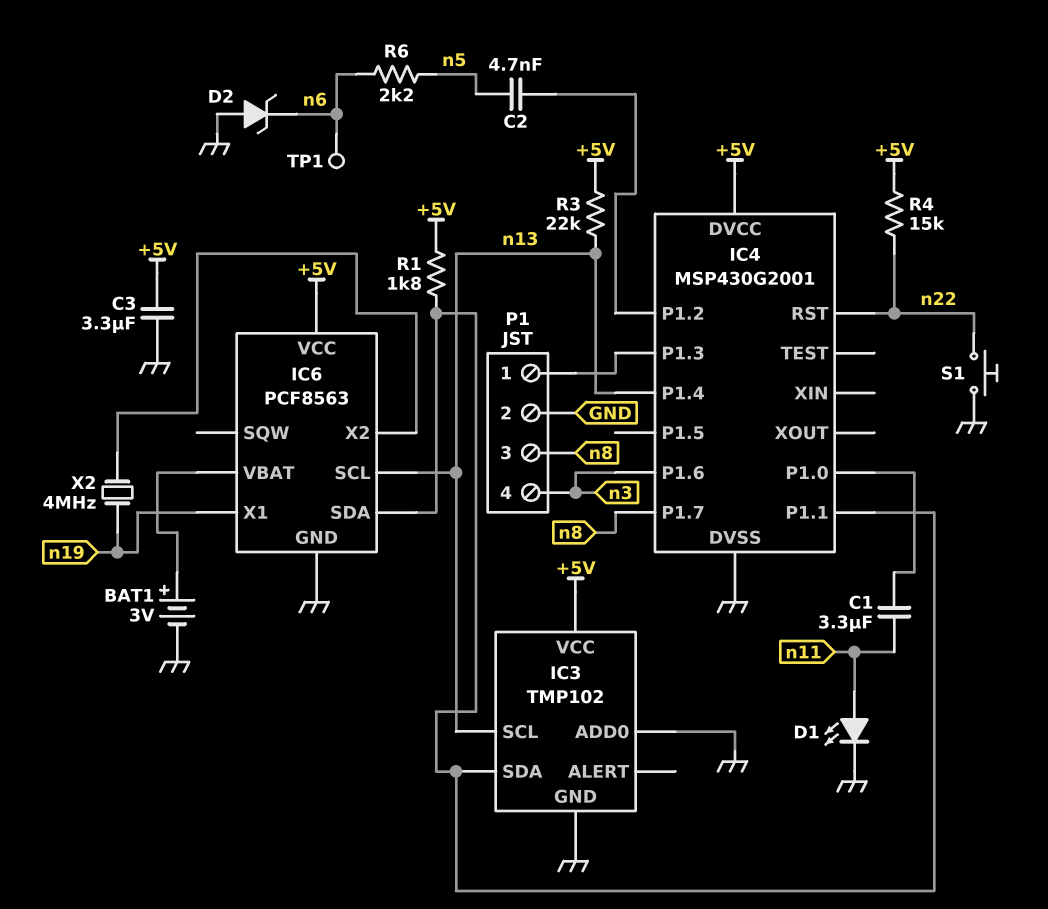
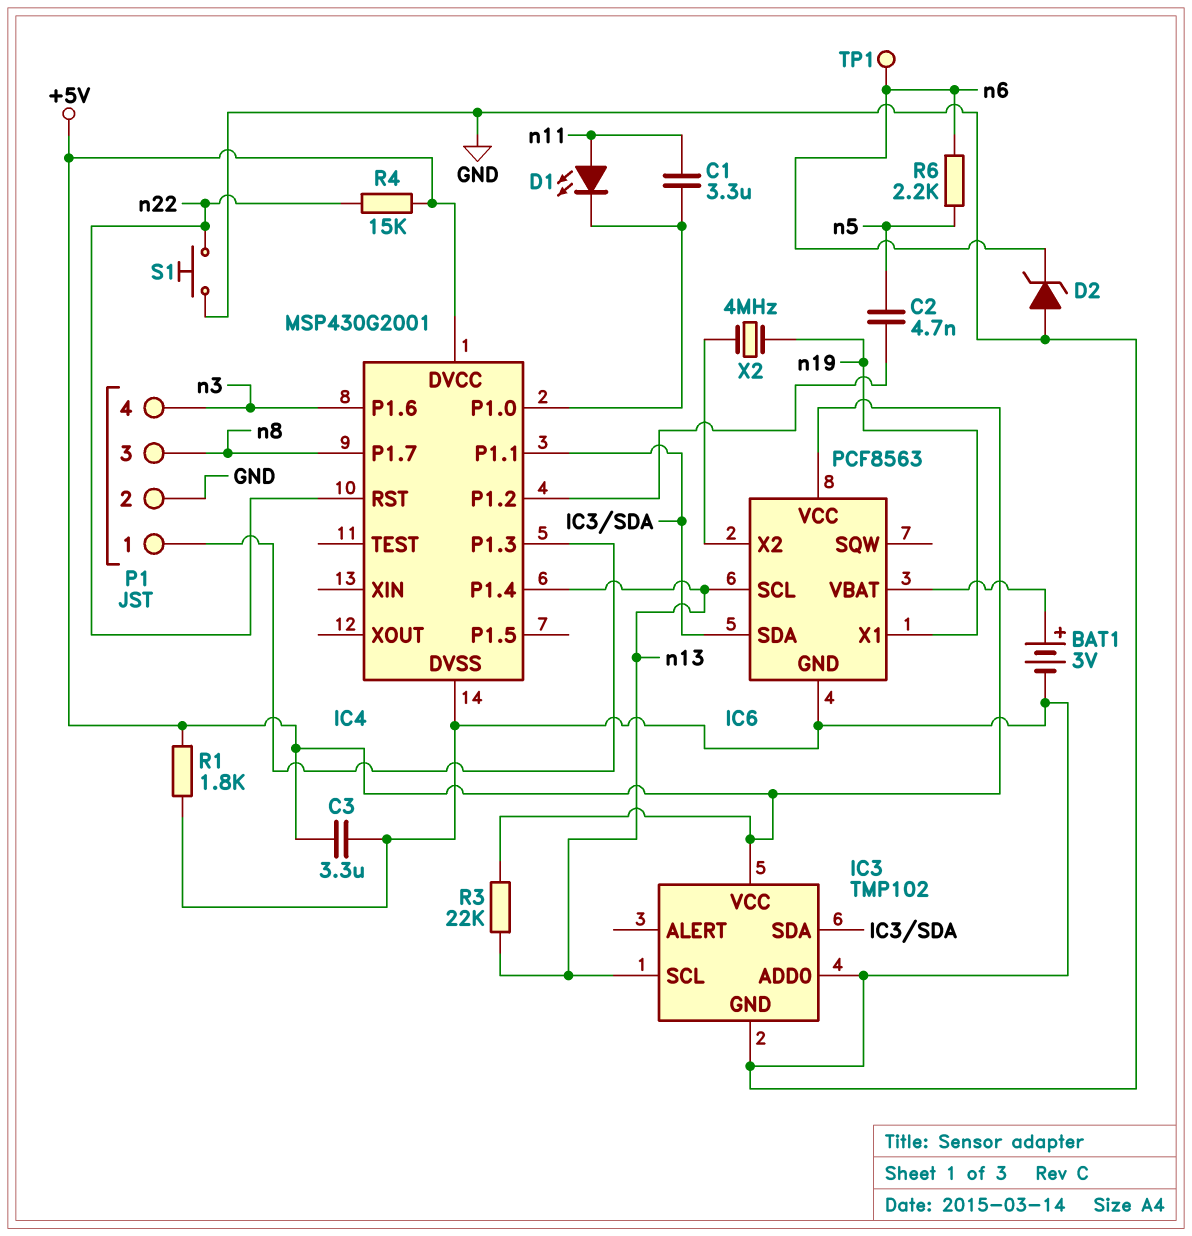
D1: LED (A n11, K GND) -> LED (A n11, K IC4/P1.0)
R1: 1.8k (+5V, IC3/SDA) -> 1.8k (+5V, GND)

